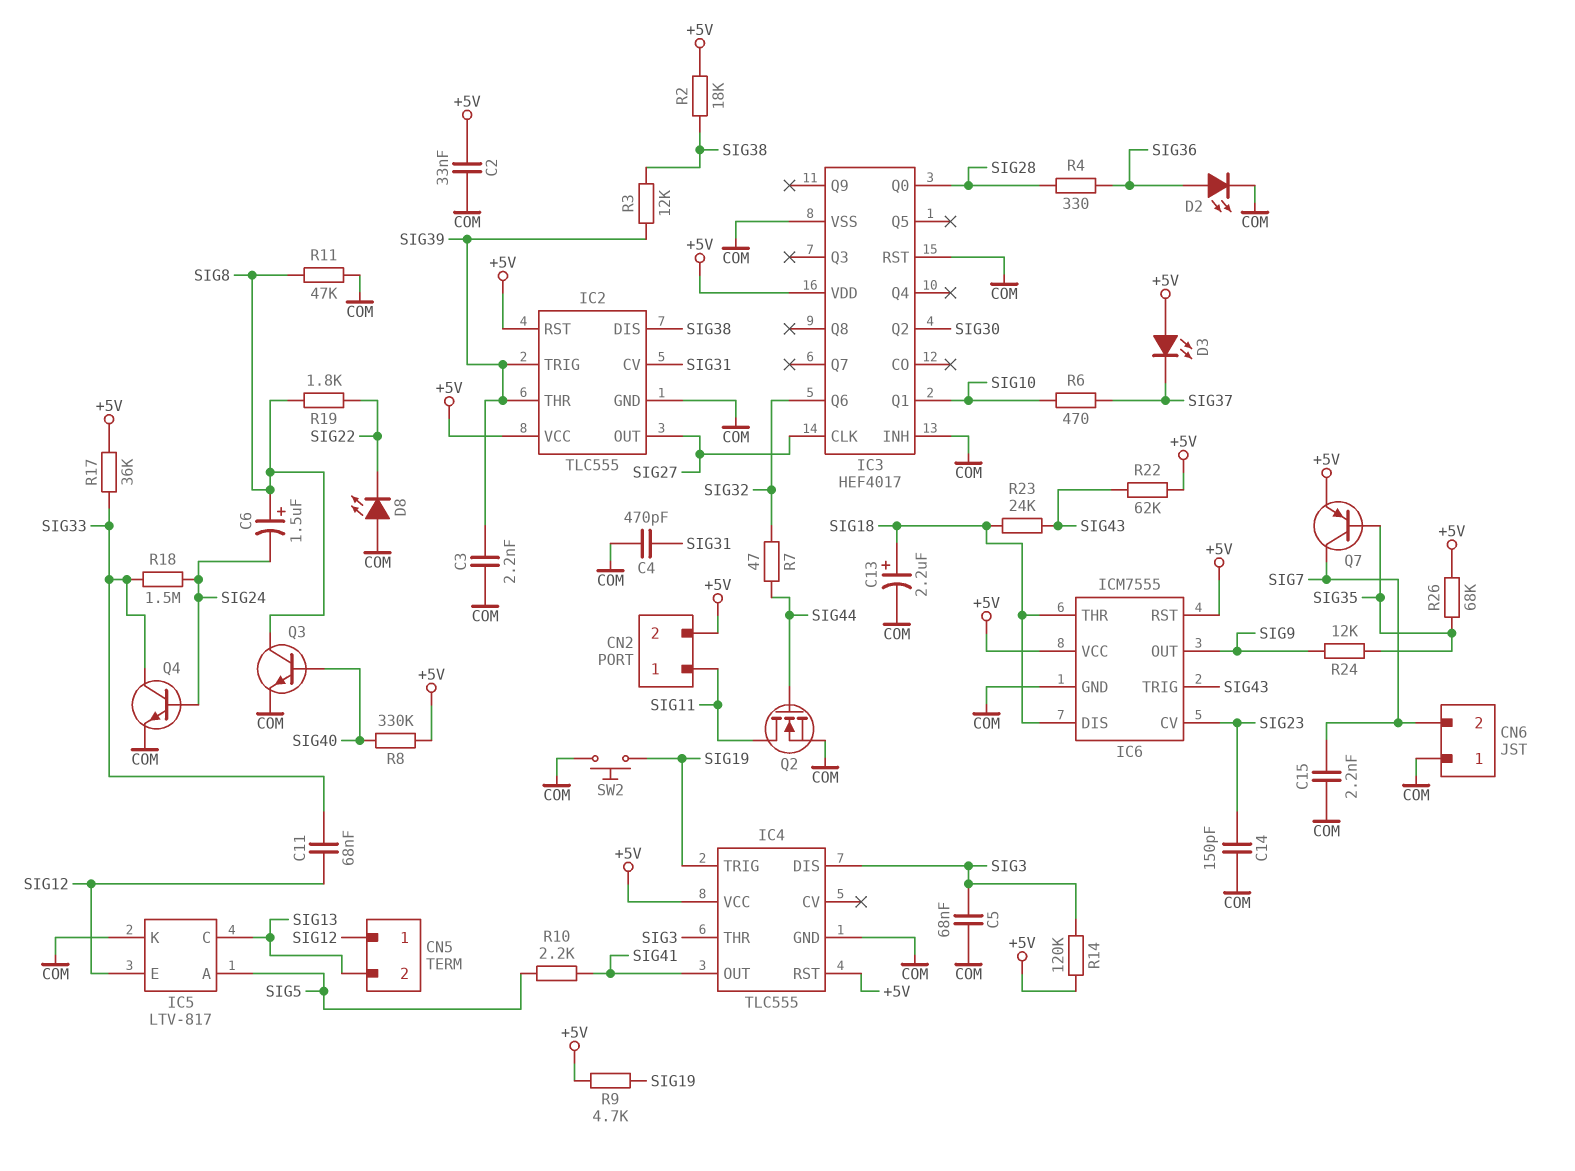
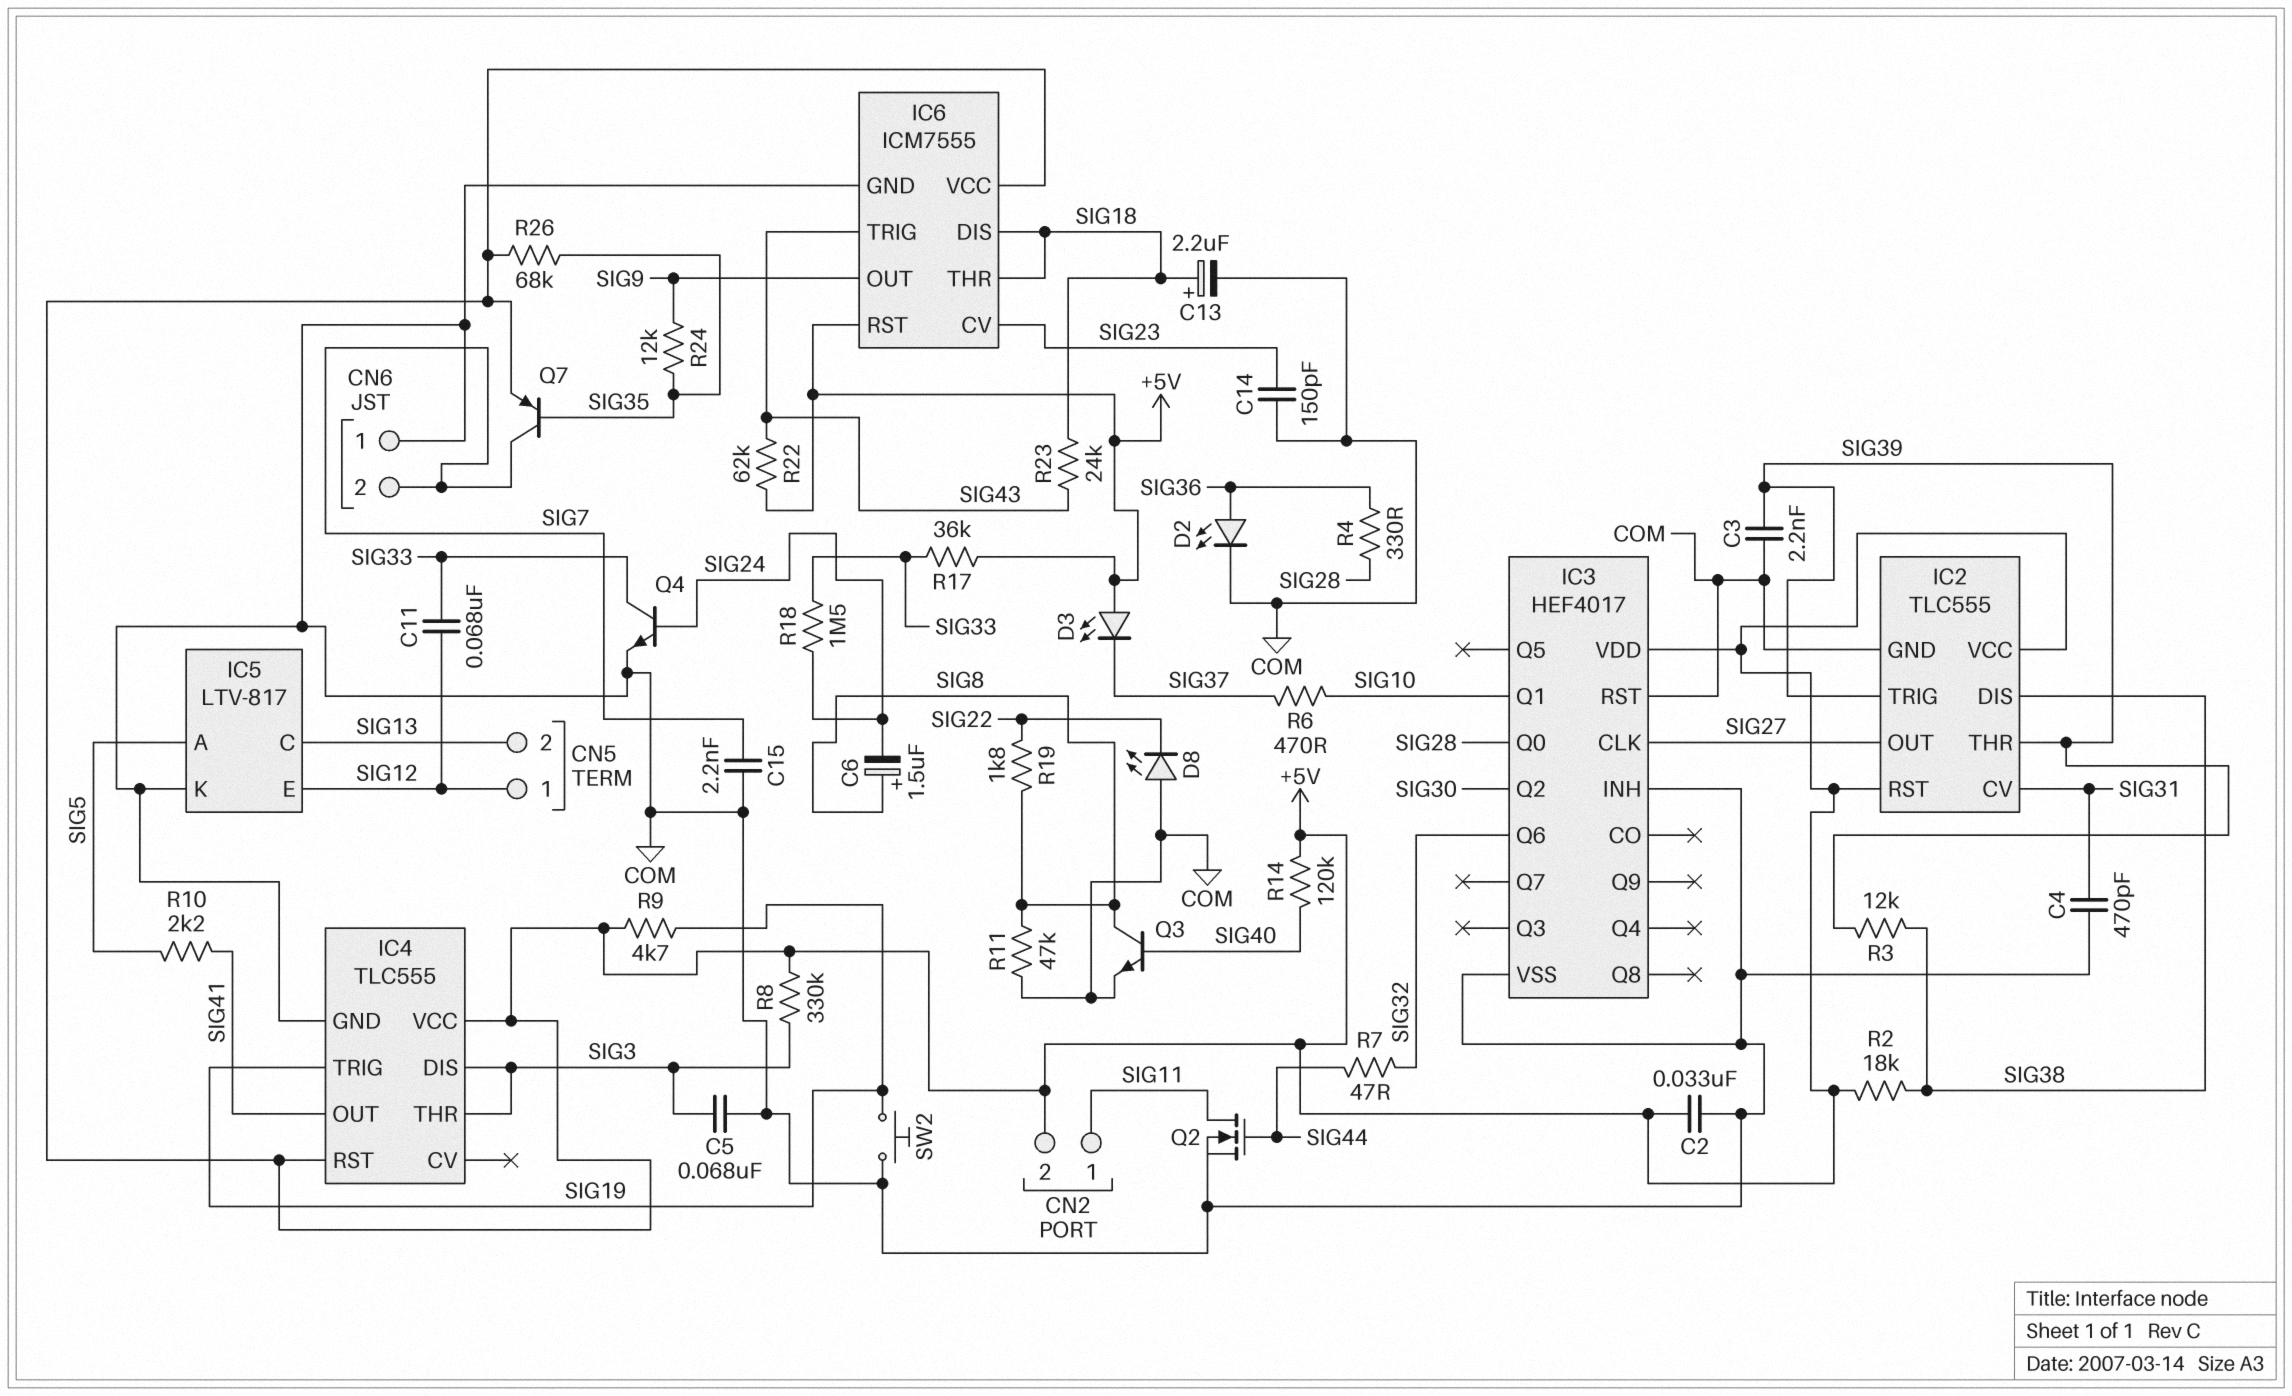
R8: 330k (+5V, SIG40) -> 330k (+5V, SIG3)
R14: 120k (+5V, SIG3) -> 120k (+5V, SIG40)

